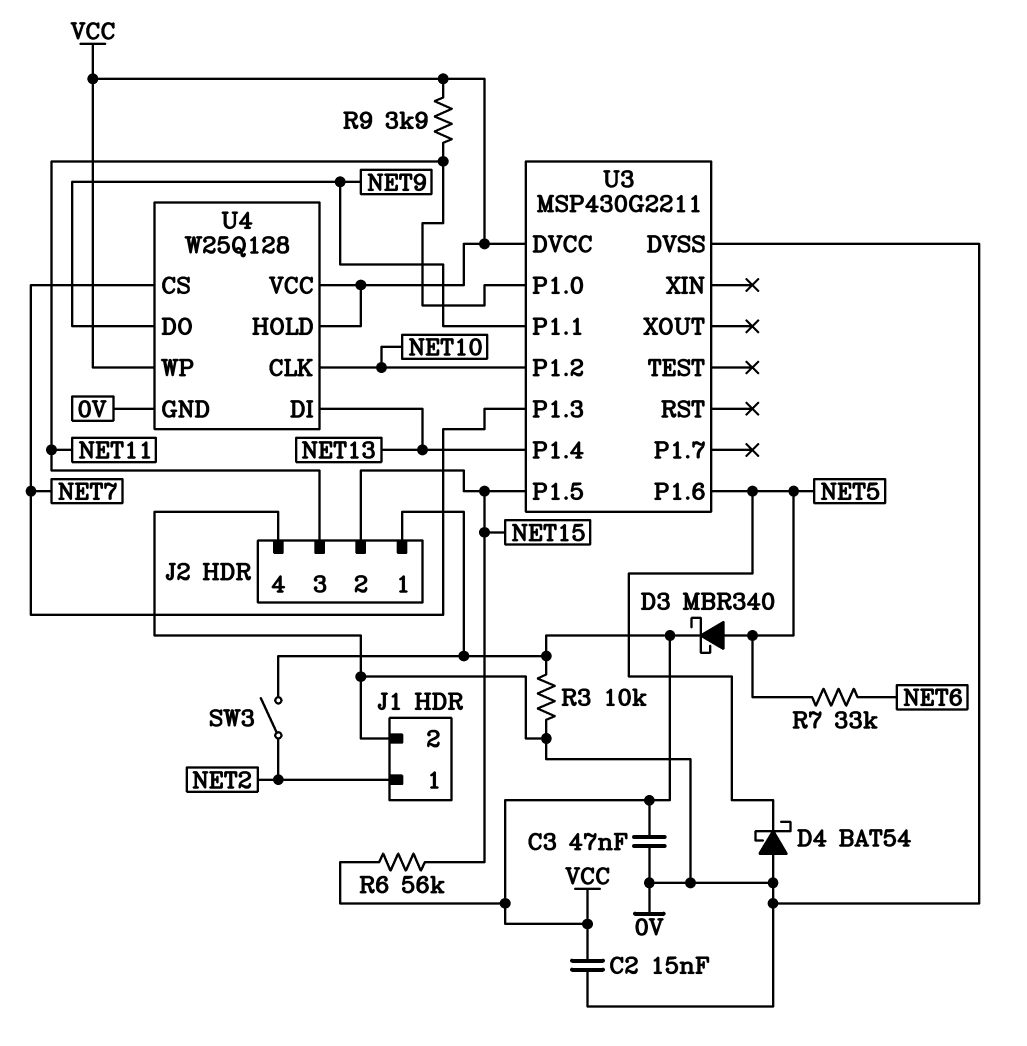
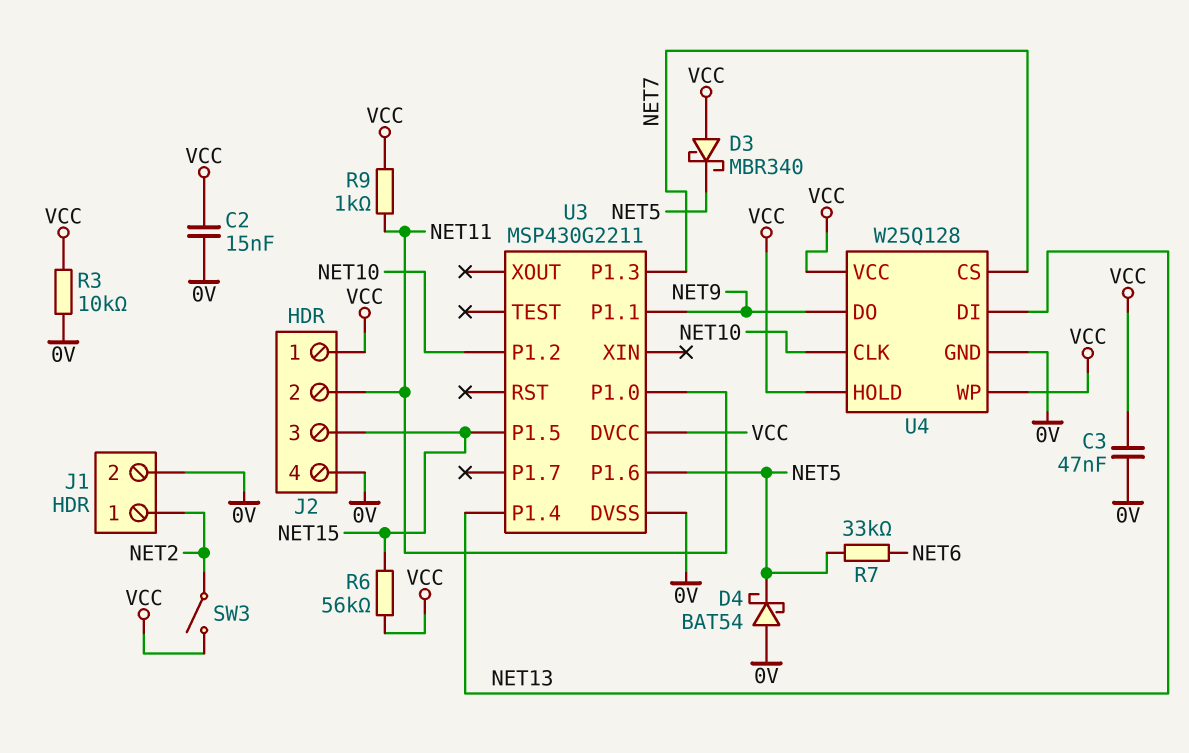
D3: schottky MBR340 (A NET5, K VCC) -> schottky MBR340 (A VCC, K NET5)
J2 pin 2: NET15 -> NET11
J2 pin 3: NET11 -> NET15
R9: 3.9k (NET11, VCC) -> 1k (NET11, VCC)

